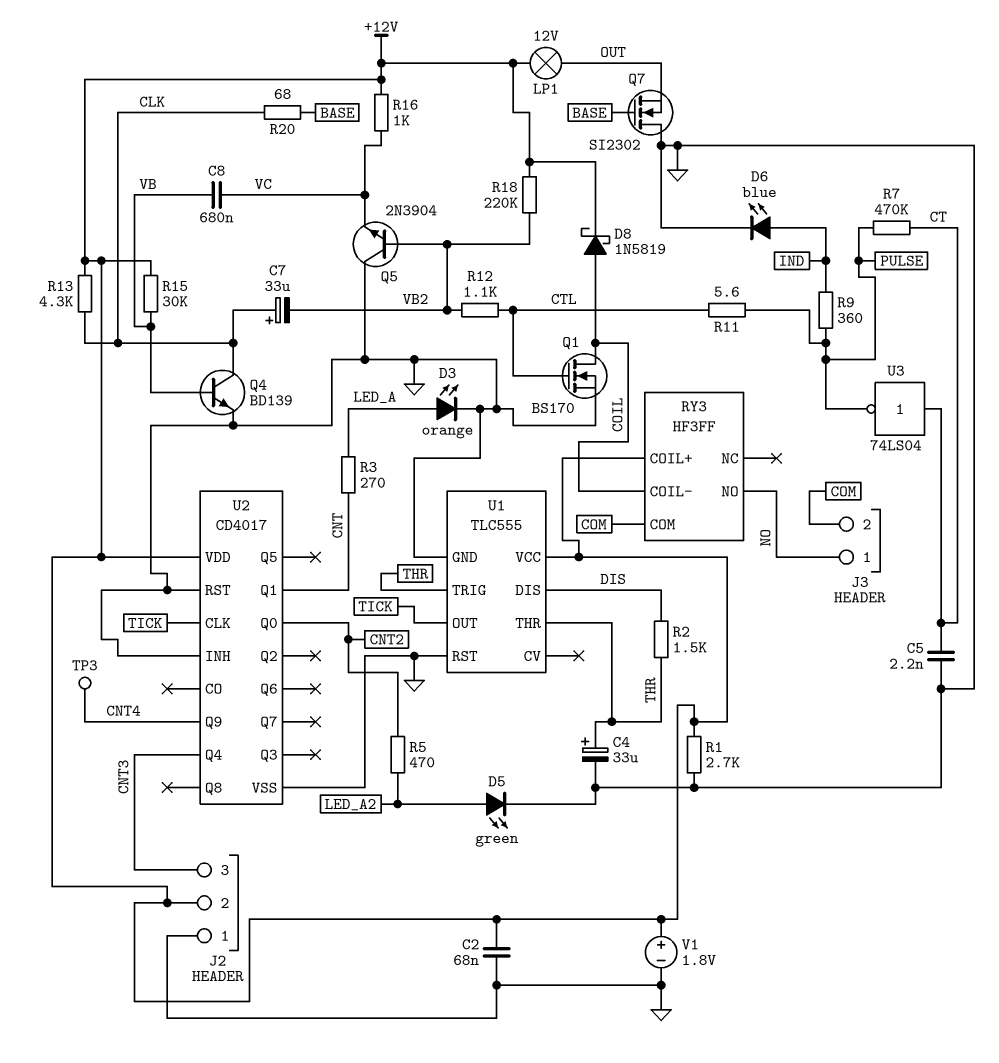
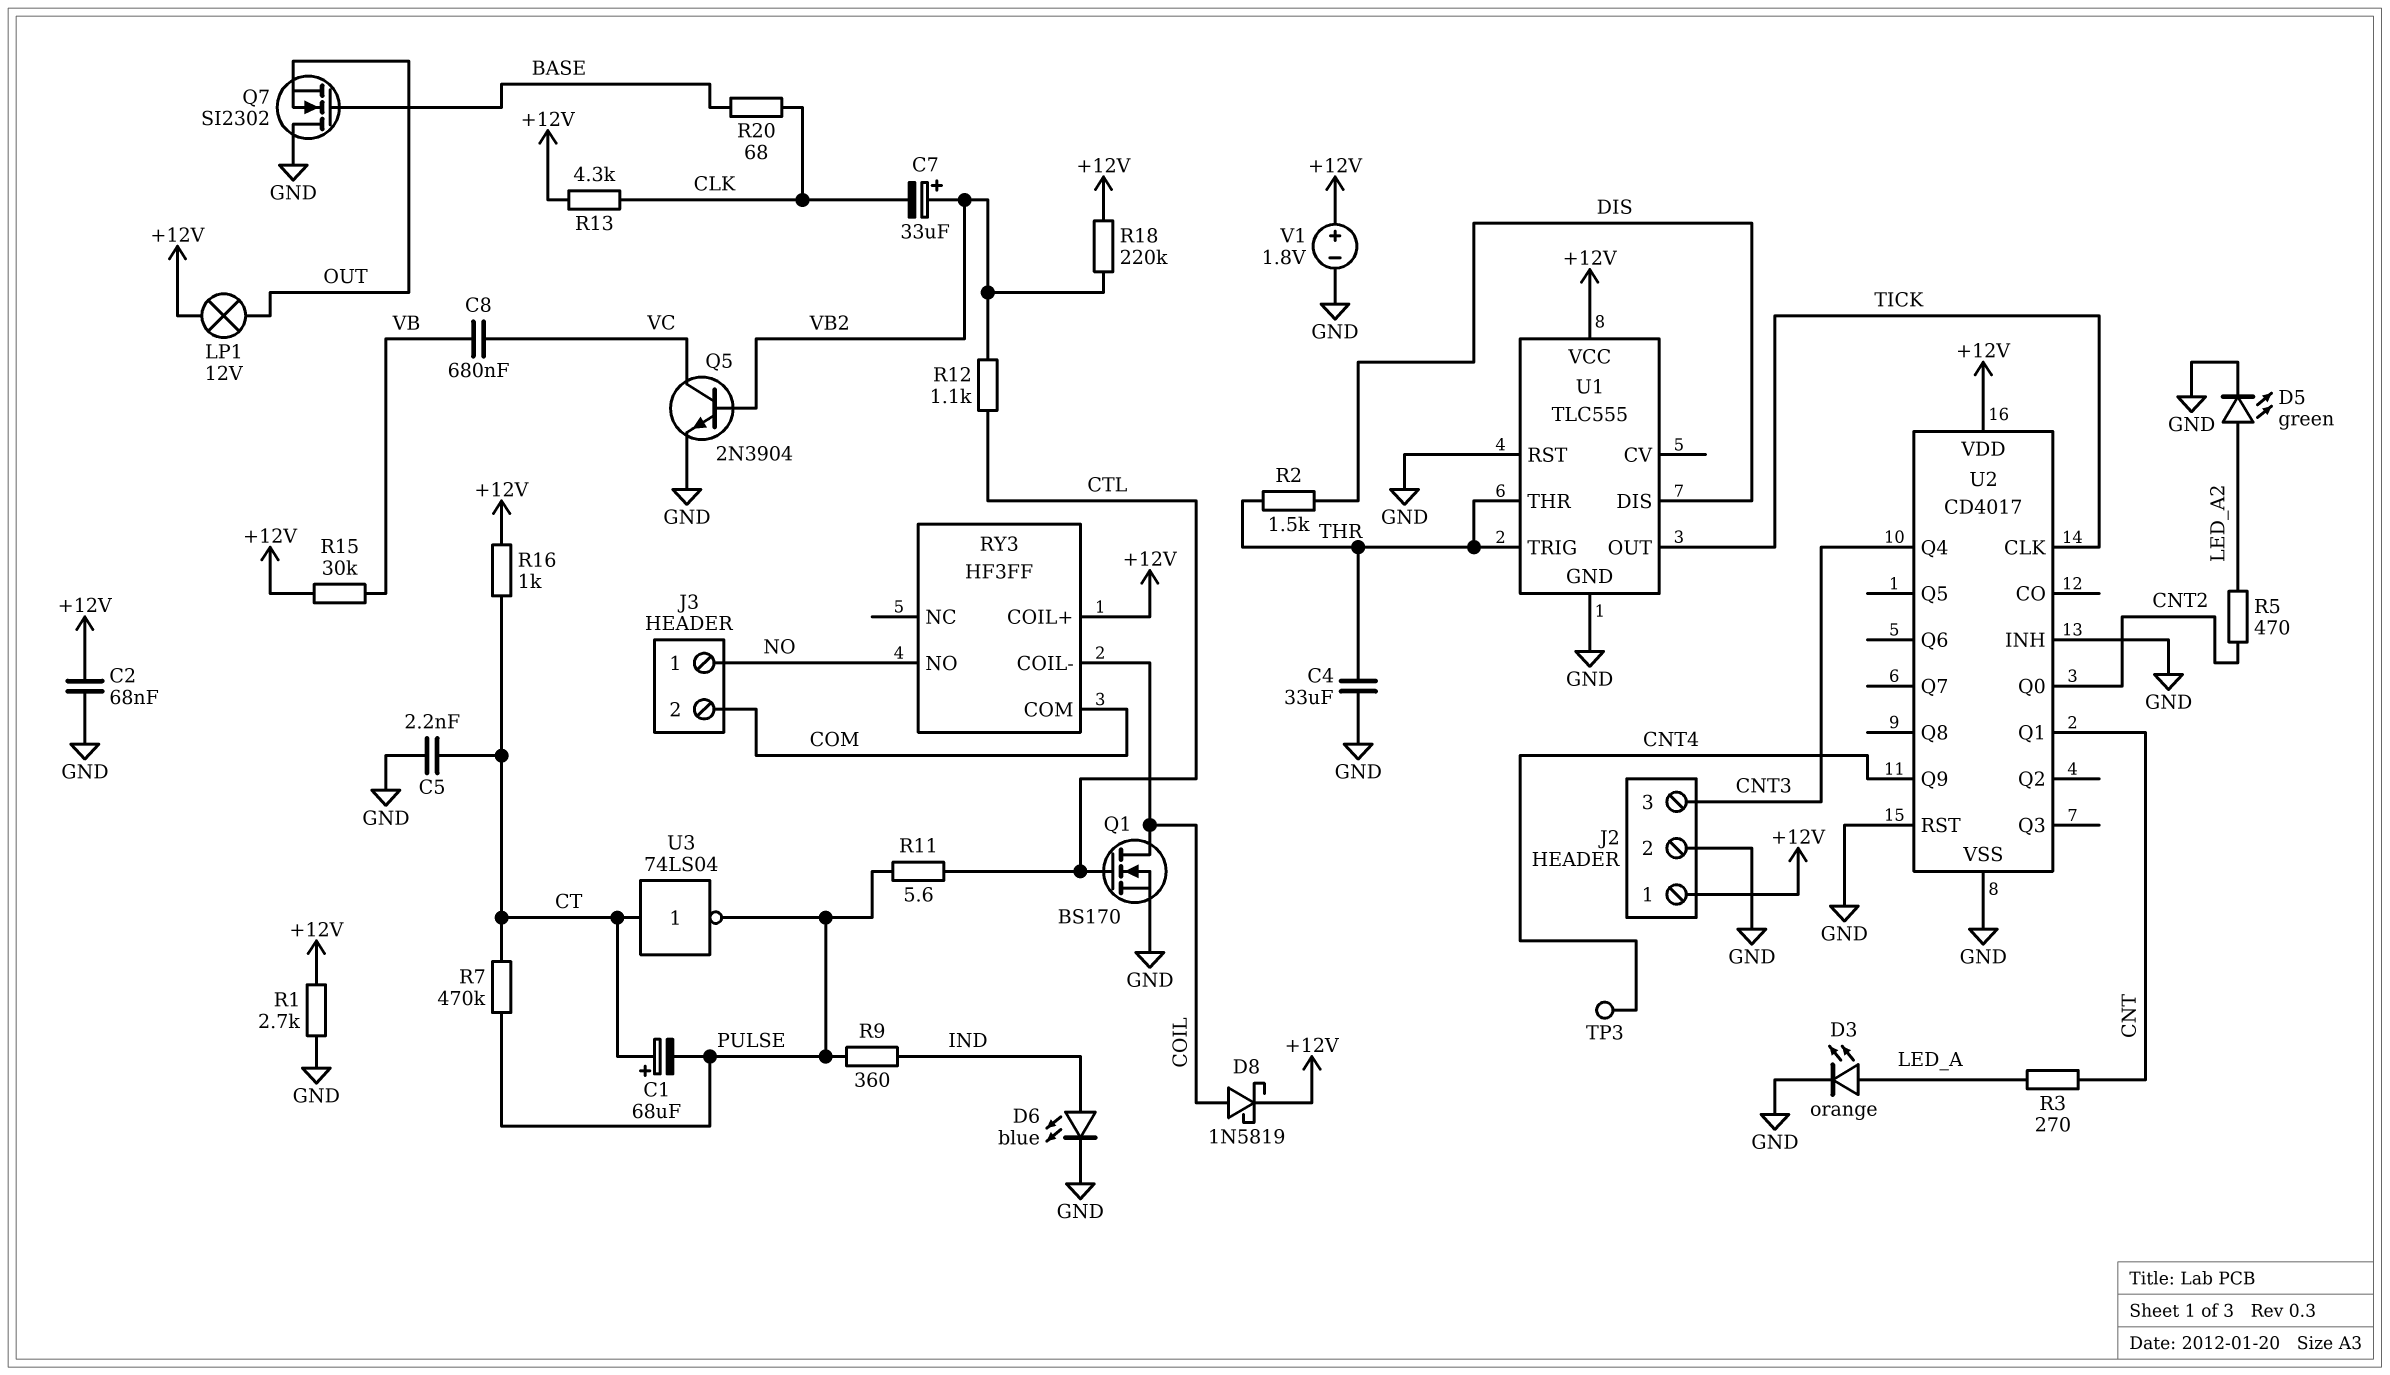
C1: none -> 68uF (plus CT, minus PULSE)
C4: 33uF (plus THR, minus GND) -> 33uF (GND, THR)
C7: 33uF (plus CLK, minus VB2) -> 33uF (plus VB2, minus CLK)
J2 pin 1: GND -> +12V
J2 pin 2: +12V -> GND
Q4: NPN BD139 (B VB, C CLK, E GND) -> none
Q5: NPN 2N3904 (B VB2, C GND, E VC) -> NPN 2N3904 (B VB2, C VC, E GND)
R16: 1k (+12V, VC) -> 1k (+12V, CT)

